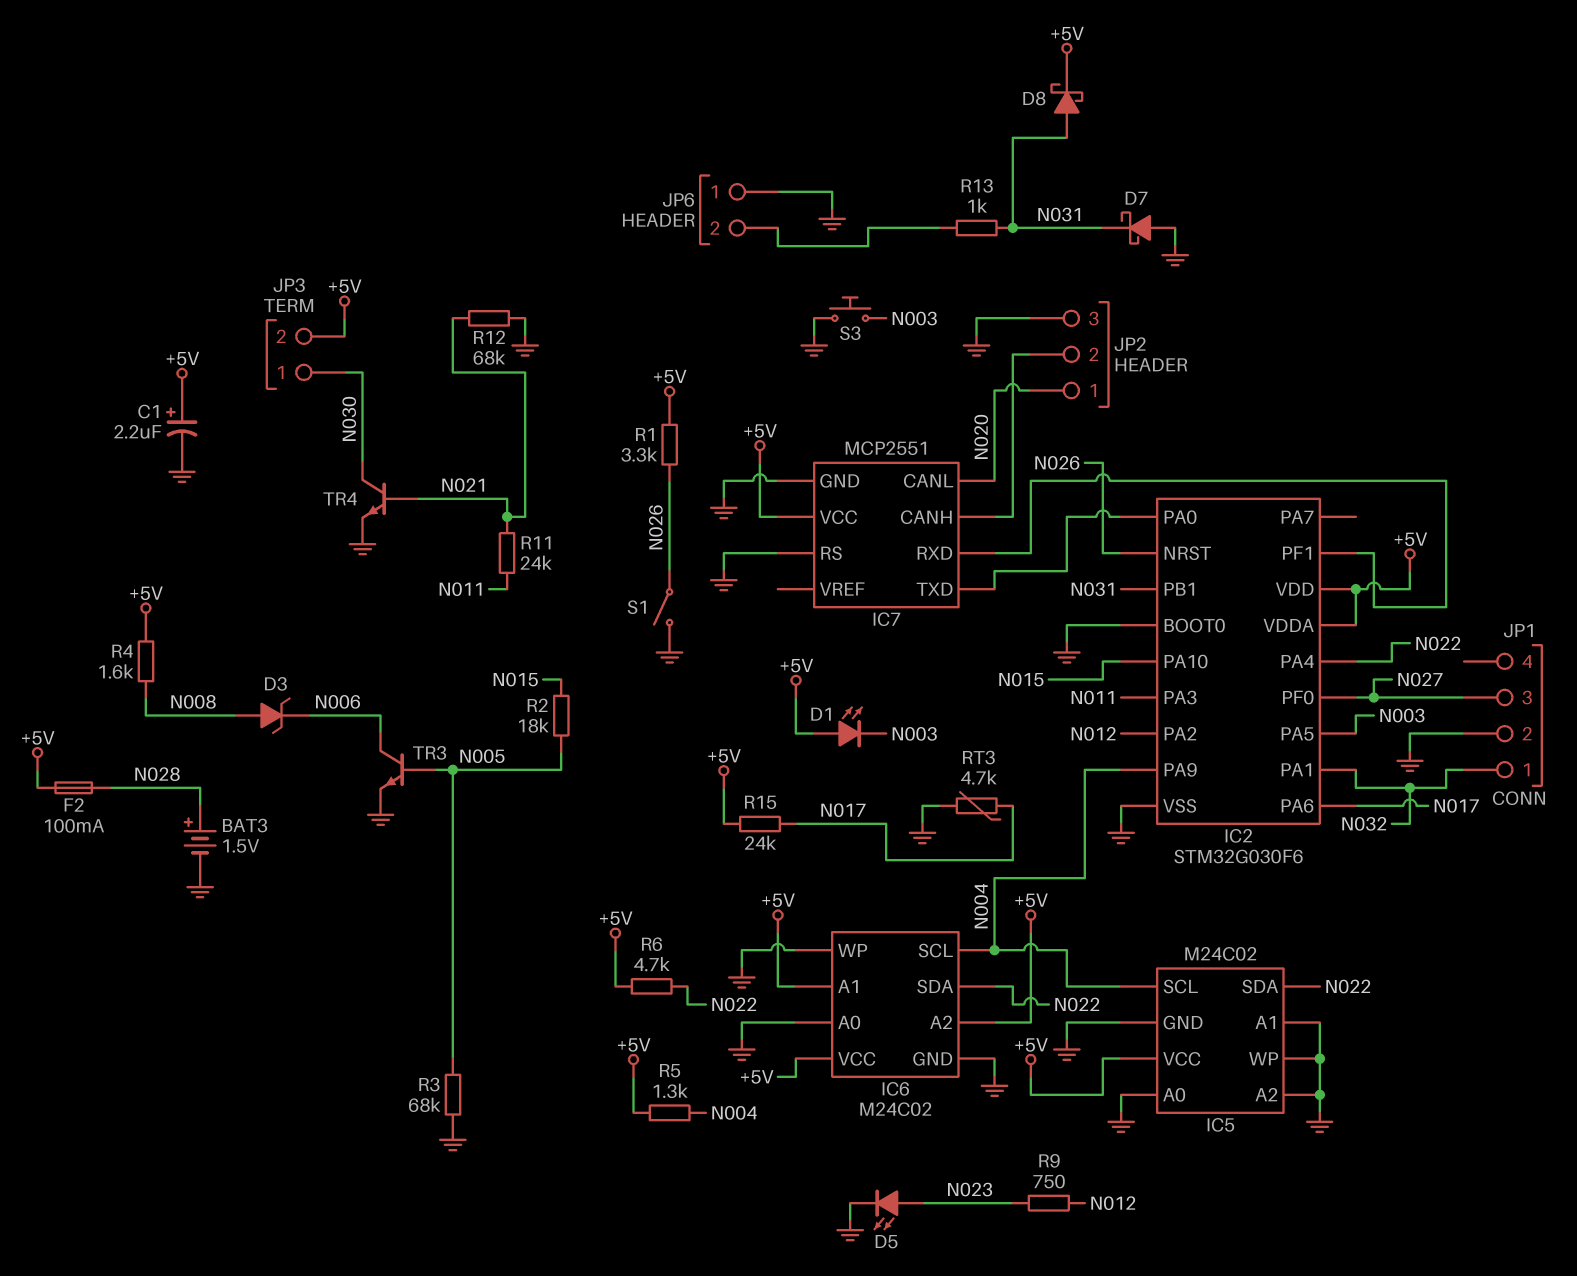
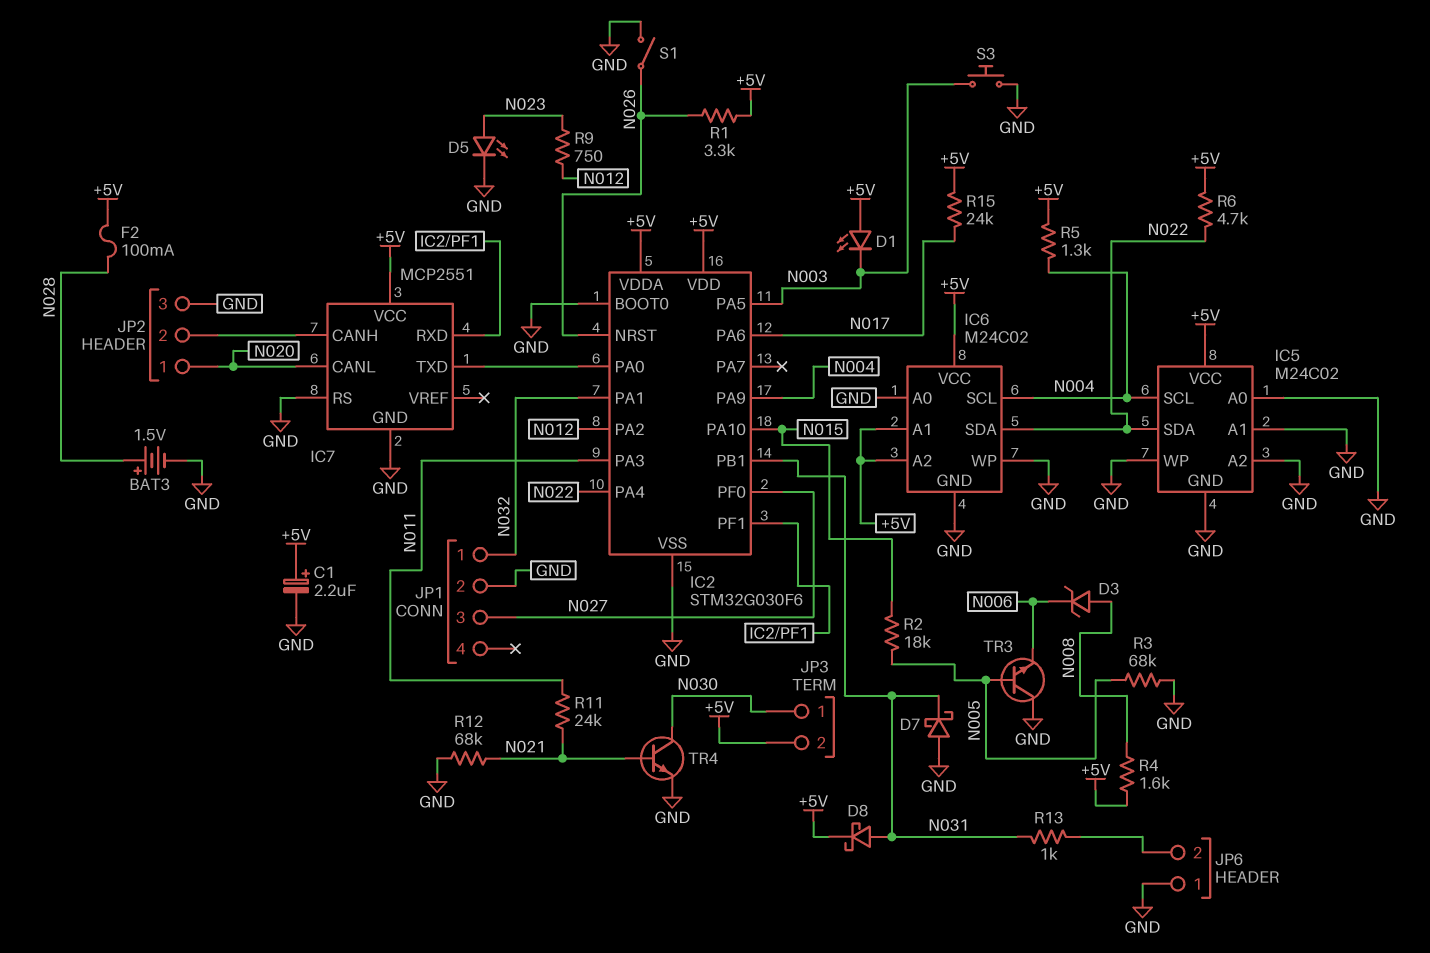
RT3: 4.7k (GND, N017) -> none
TR3: NPN (B N005, C N006, E GND) -> NPN (B N005, C GND, E N006)

